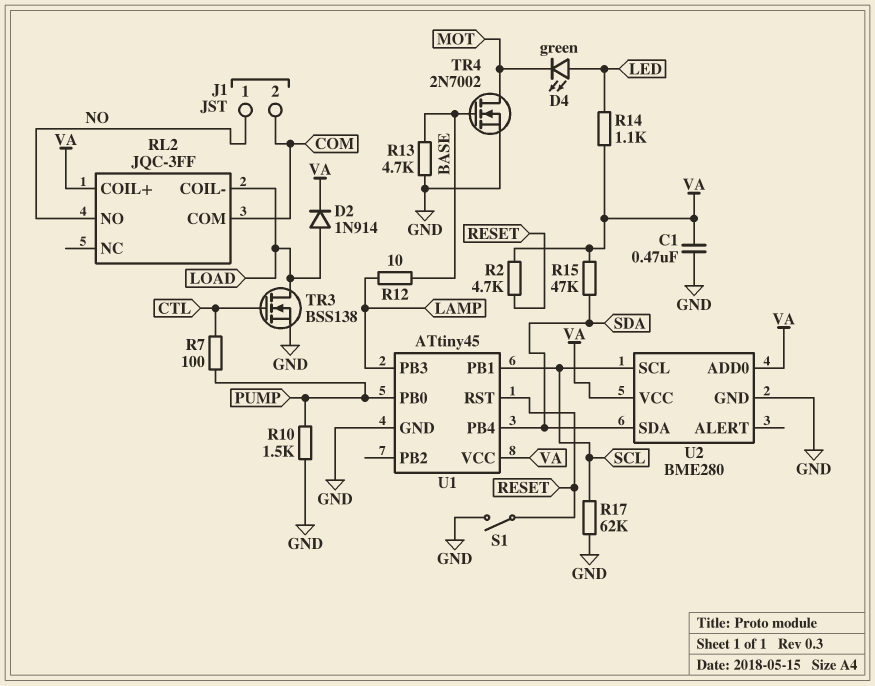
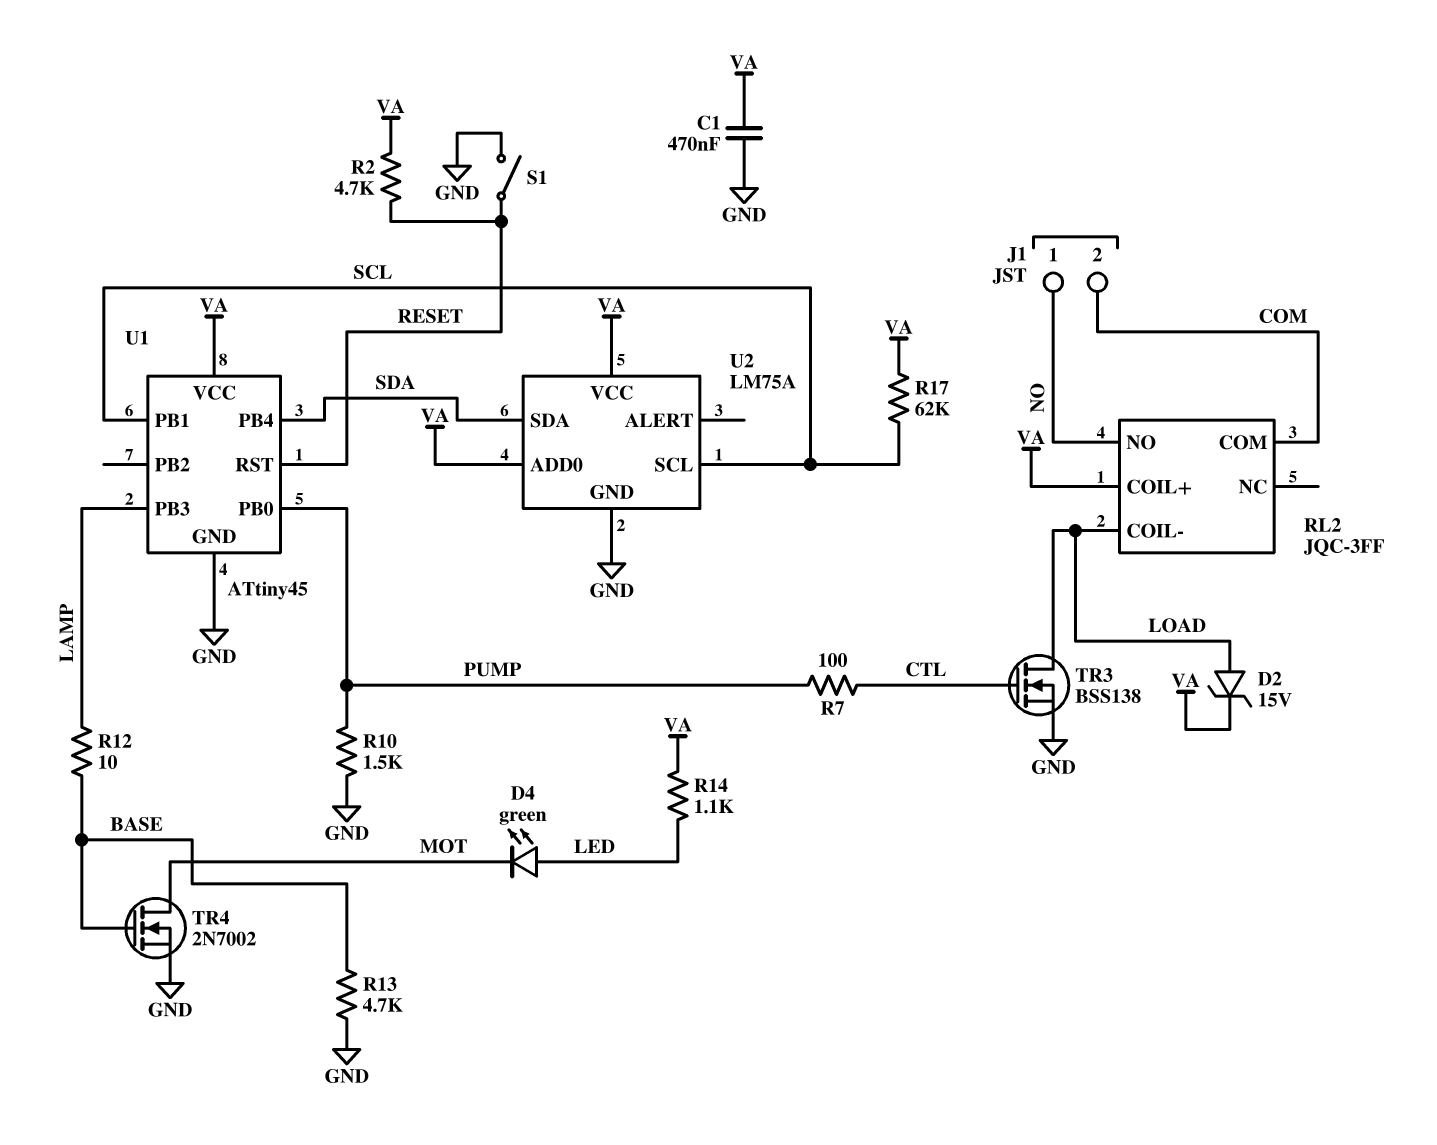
D2: diode 1N914 (A LOAD, K VA) -> zener 15V (A LOAD, K VA)
R15: 47k (SDA, VA) -> none
R17: 62k (GND, SCL) -> 62k (SCL, VA)
U2: BME280 -> LM75A

